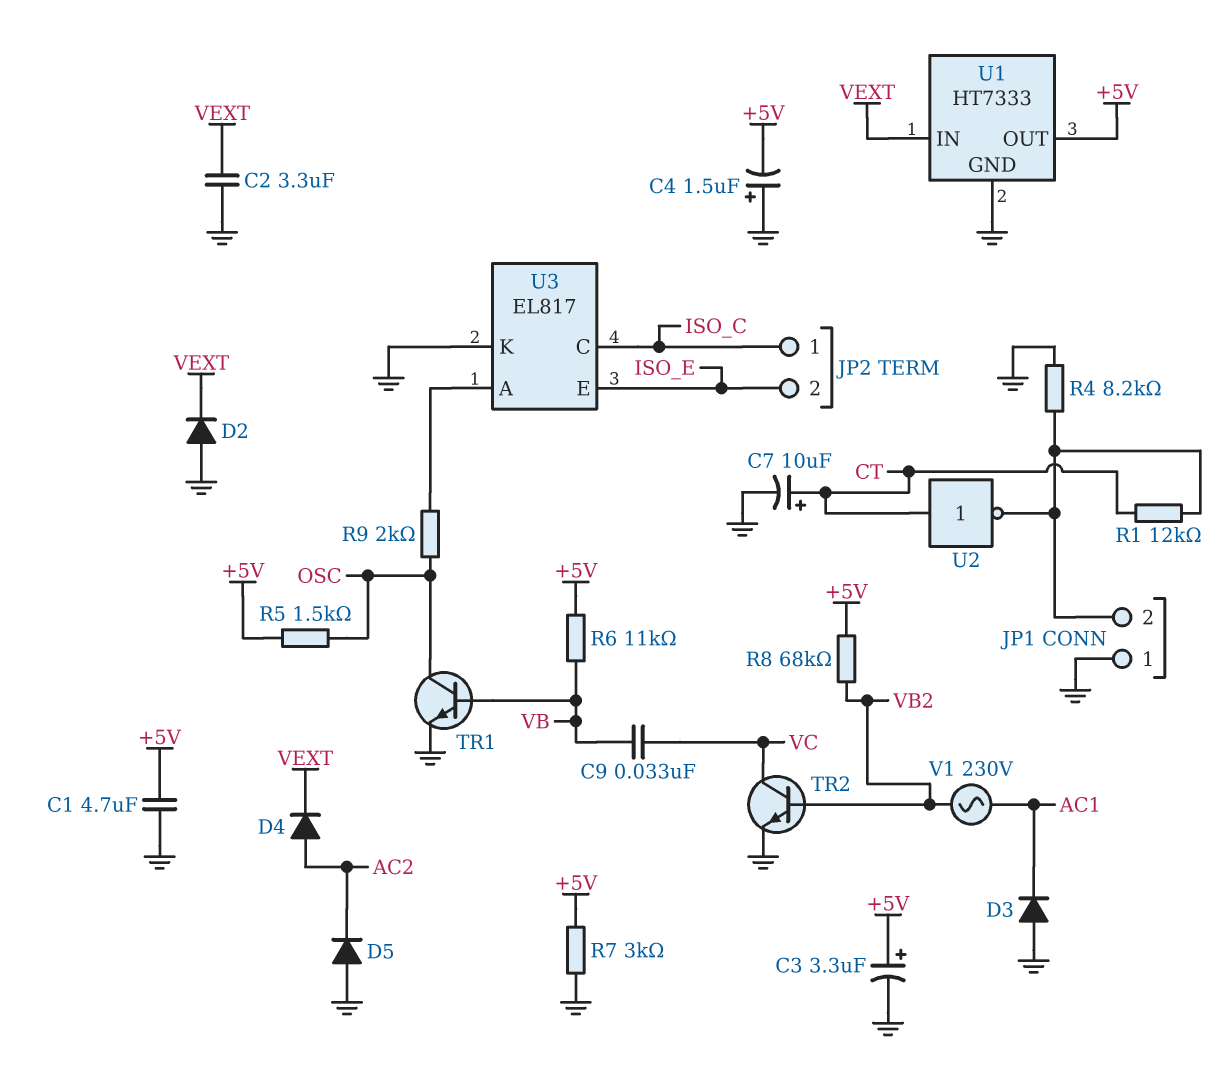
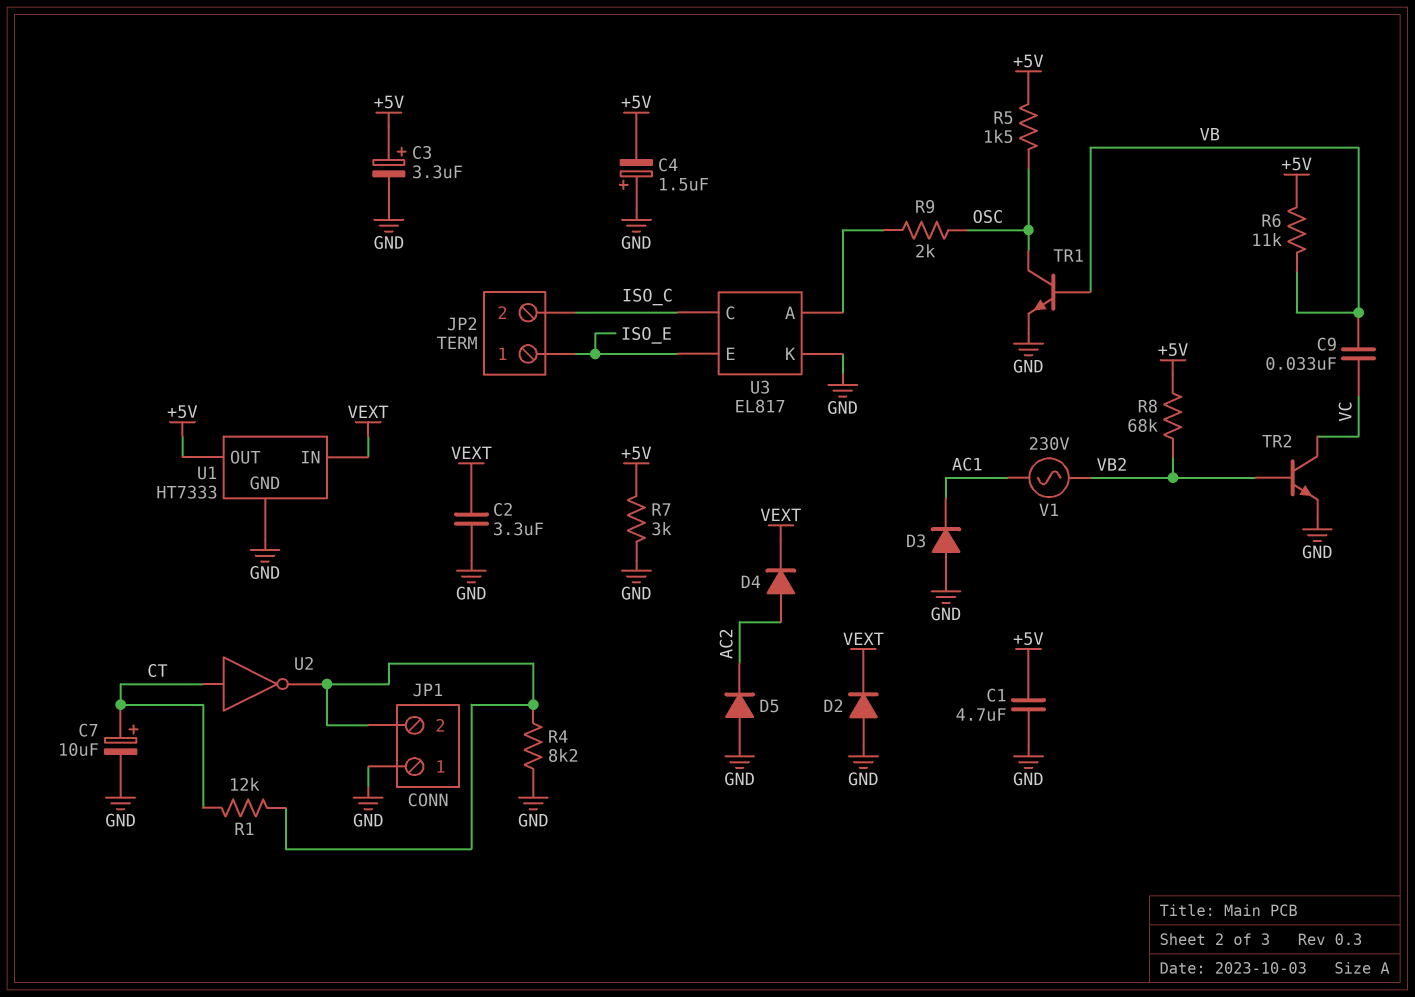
JP2 pin 1: ISO_C -> ISO_E
JP2 pin 2: ISO_E -> ISO_C

